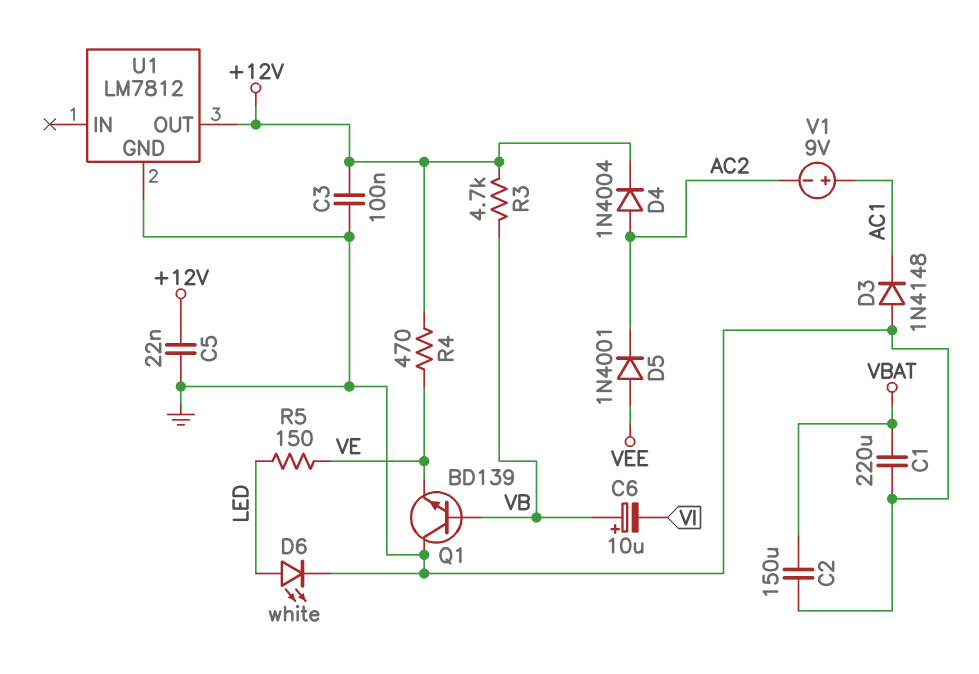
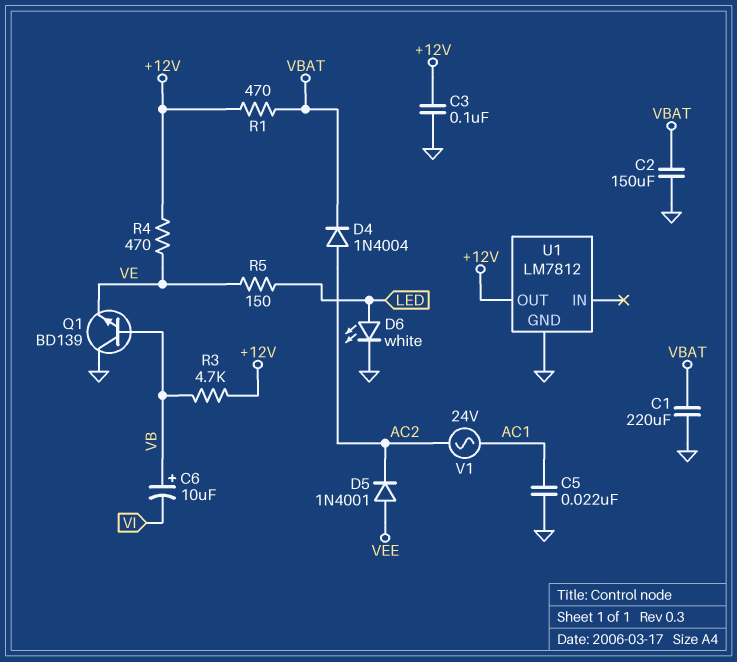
C5: 22nF (+12V, GND) -> 22nF (AC1, GND)
D3: diode 1N4148 (A GND, K AC1) -> none
D4: diode 1N4004 (A AC2, K +12V) -> diode 1N4004 (A AC2, K VBAT)
R1: none -> 470 (+12V, VBAT)
V1: 9V (plus AC1, minus AC2) -> AC 24V (AC1, AC2)

